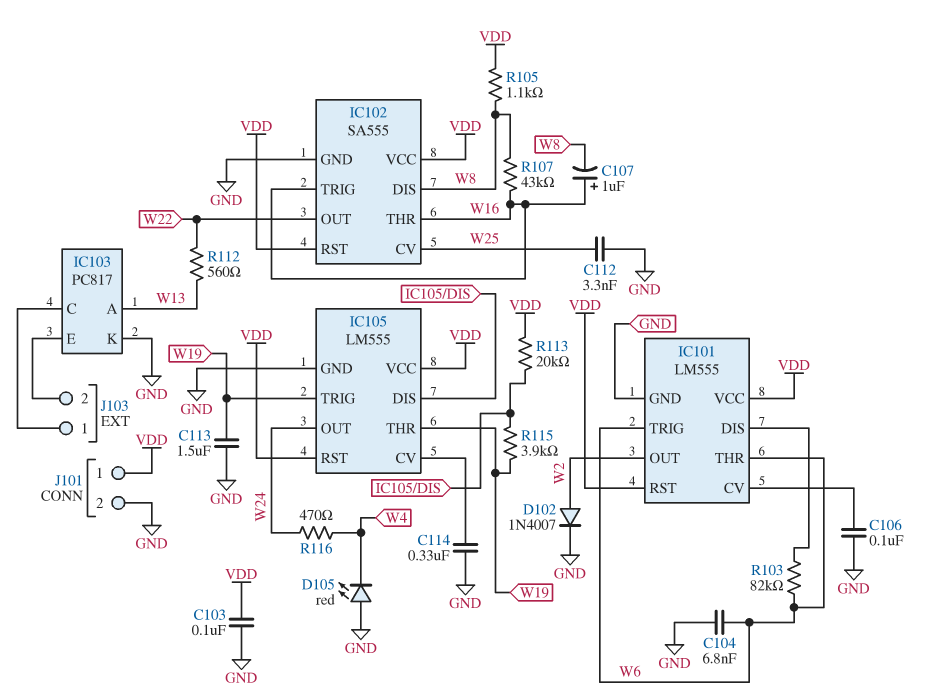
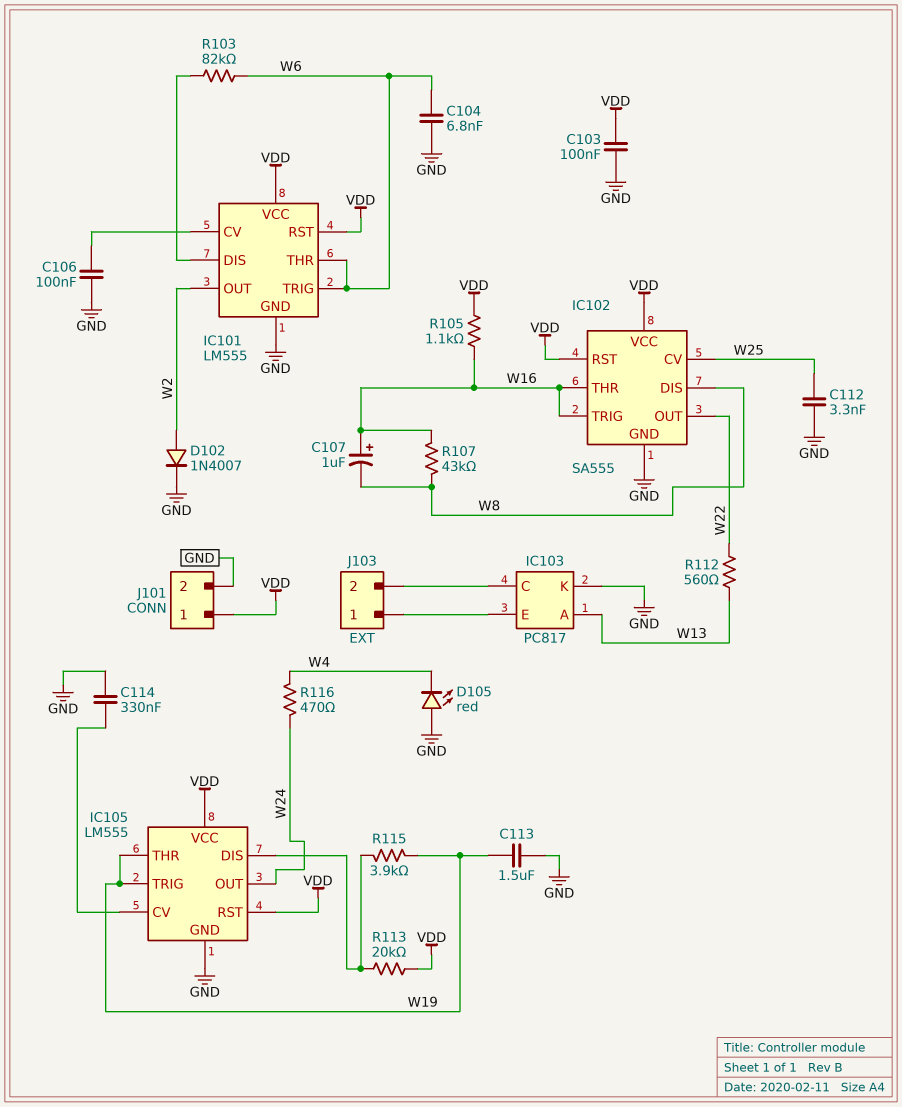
J103 pin 1: IC103/C -> IC103/E
J103 pin 2: IC103/E -> IC103/C
R105: 1.1k (VDD, W8) -> 1.1k (VDD, W16)

